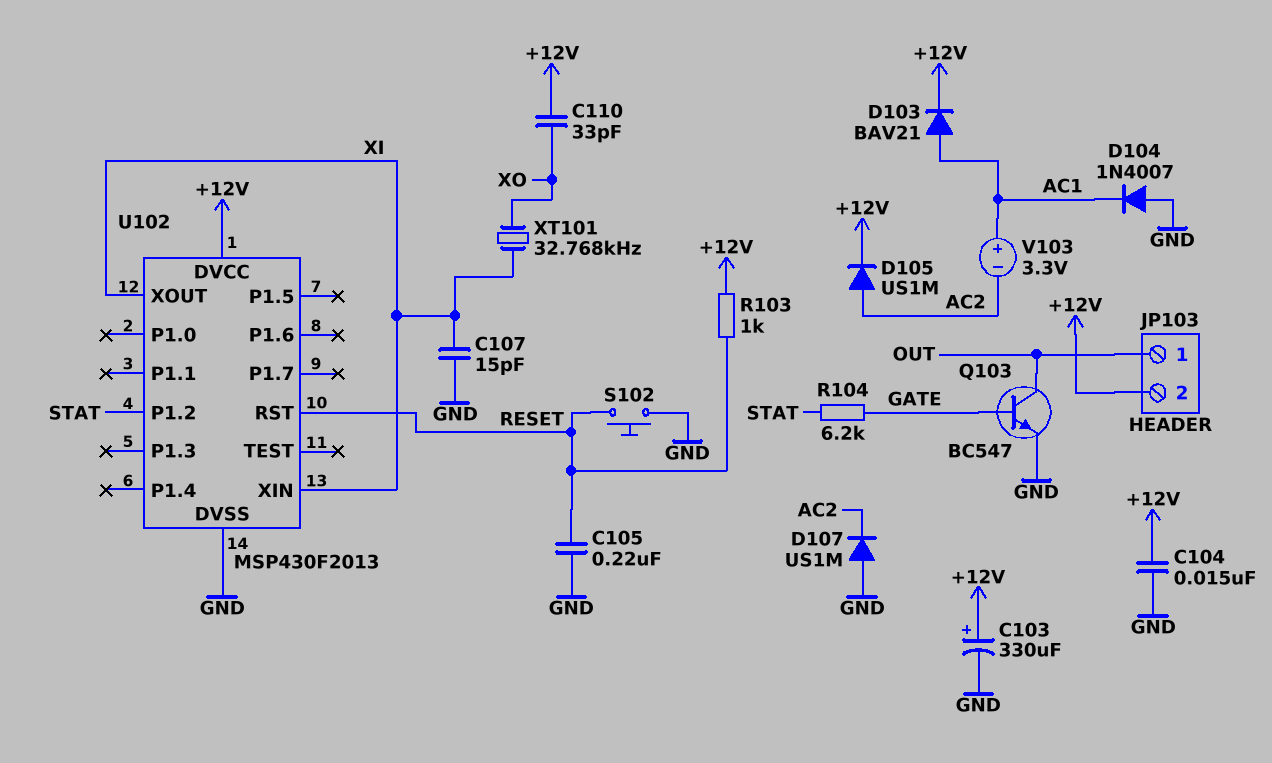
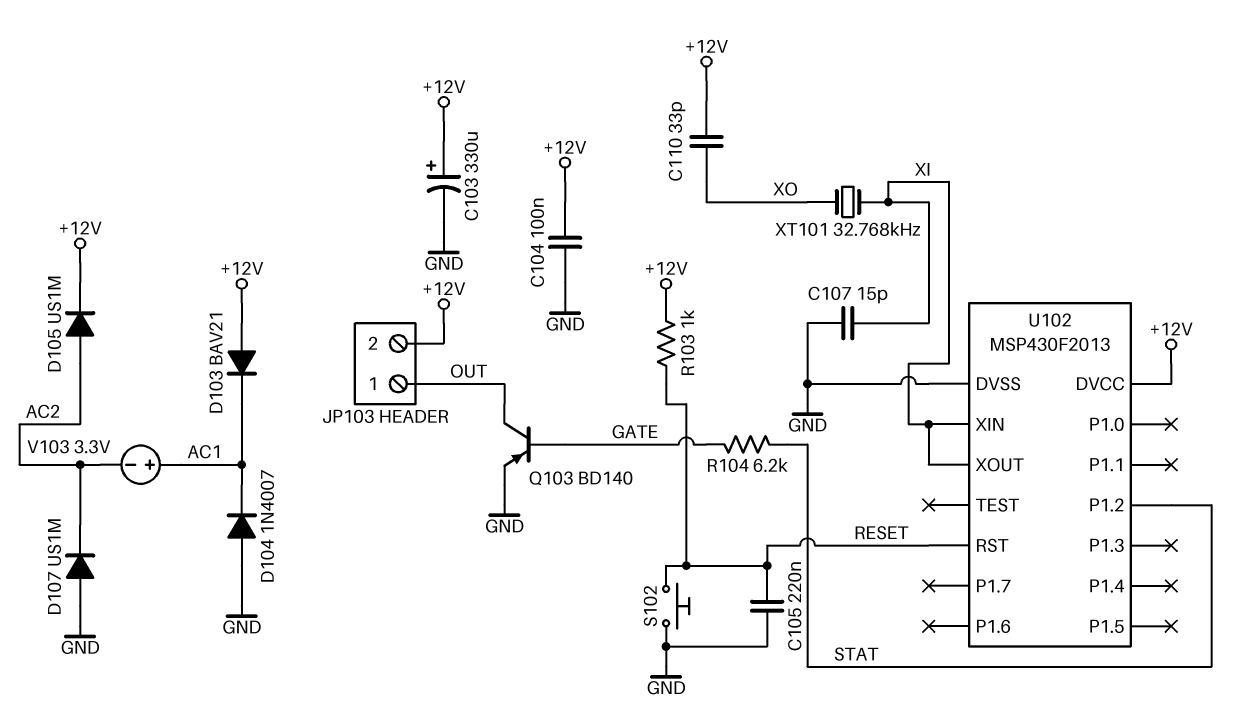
C104: 15nF (+12V, GND) -> 100nF (+12V, GND)
D103: diode BAV21 (A AC1, K +12V) -> diode BAV21 (A +12V, K AC1)
Q103: NPN BC547 (B GATE, C OUT, E GND) -> PNP BD140 (B GATE, C OUT, E GND)

